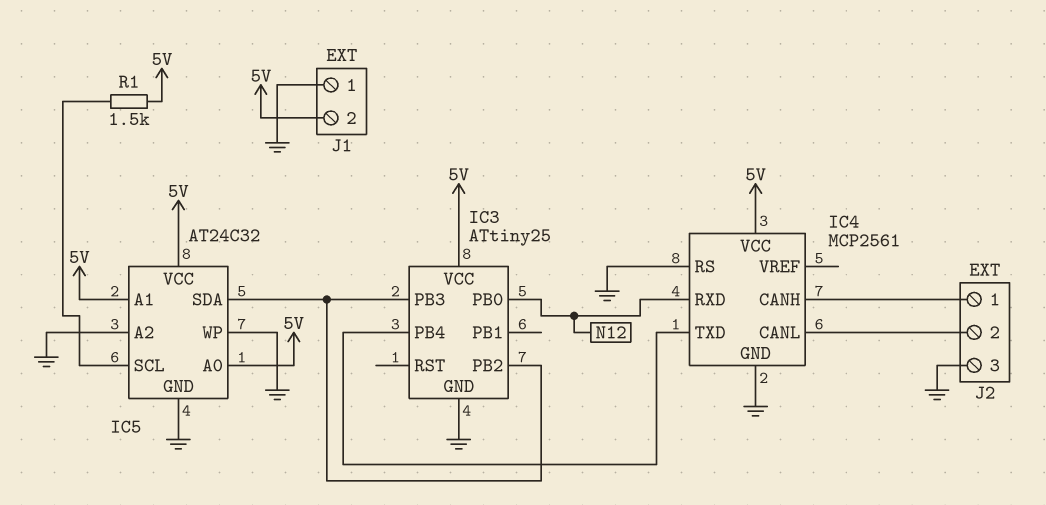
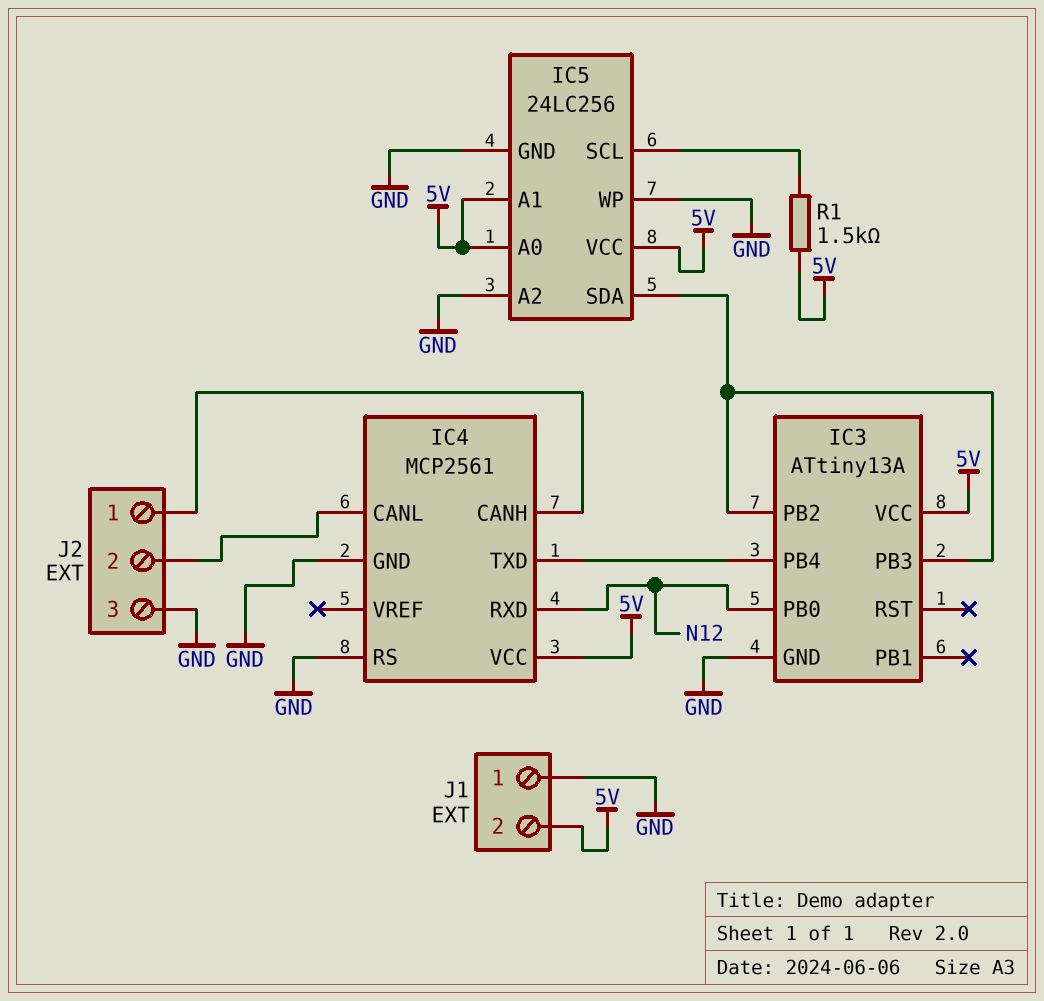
IC3: ATtiny25 -> ATtiny13A
IC5: AT24C32 -> 24LC256

